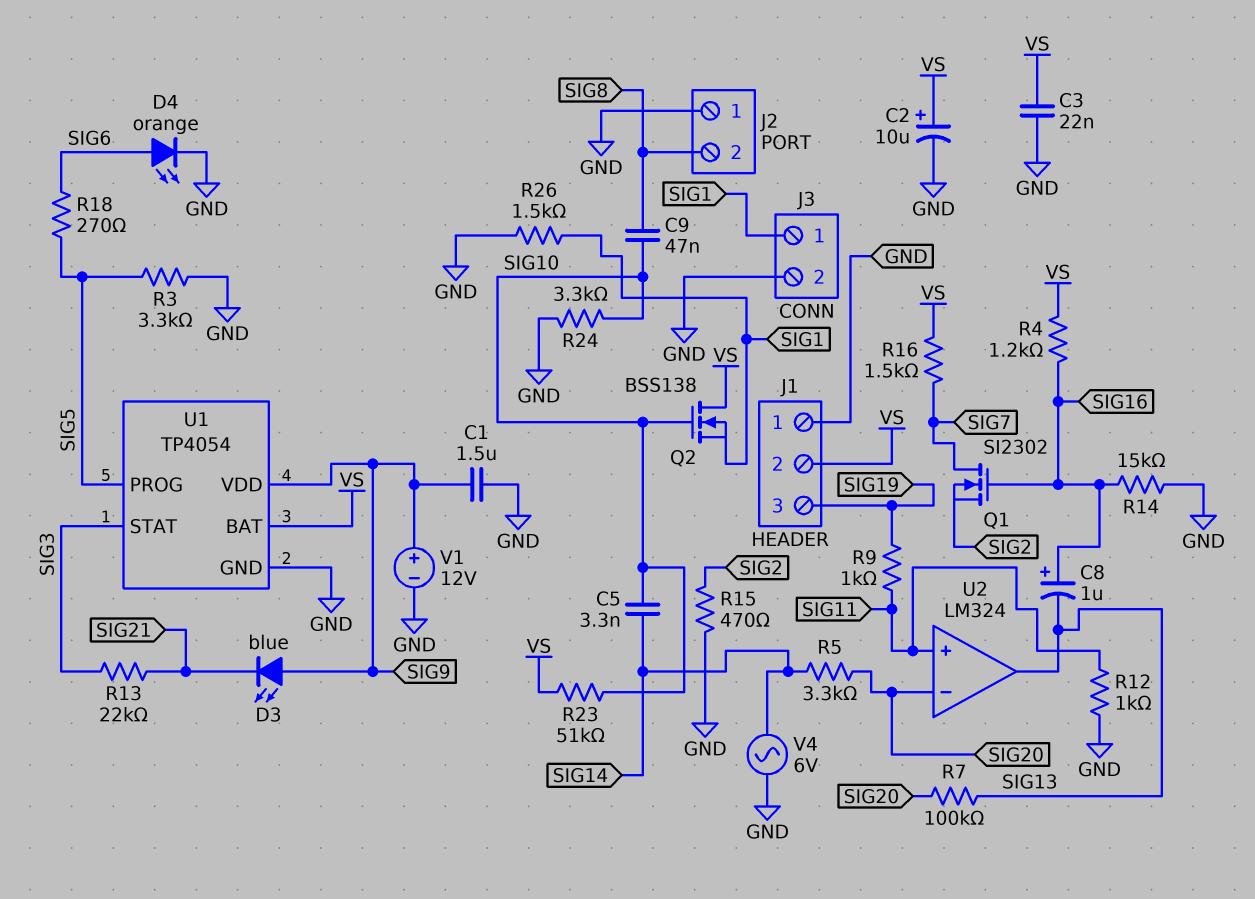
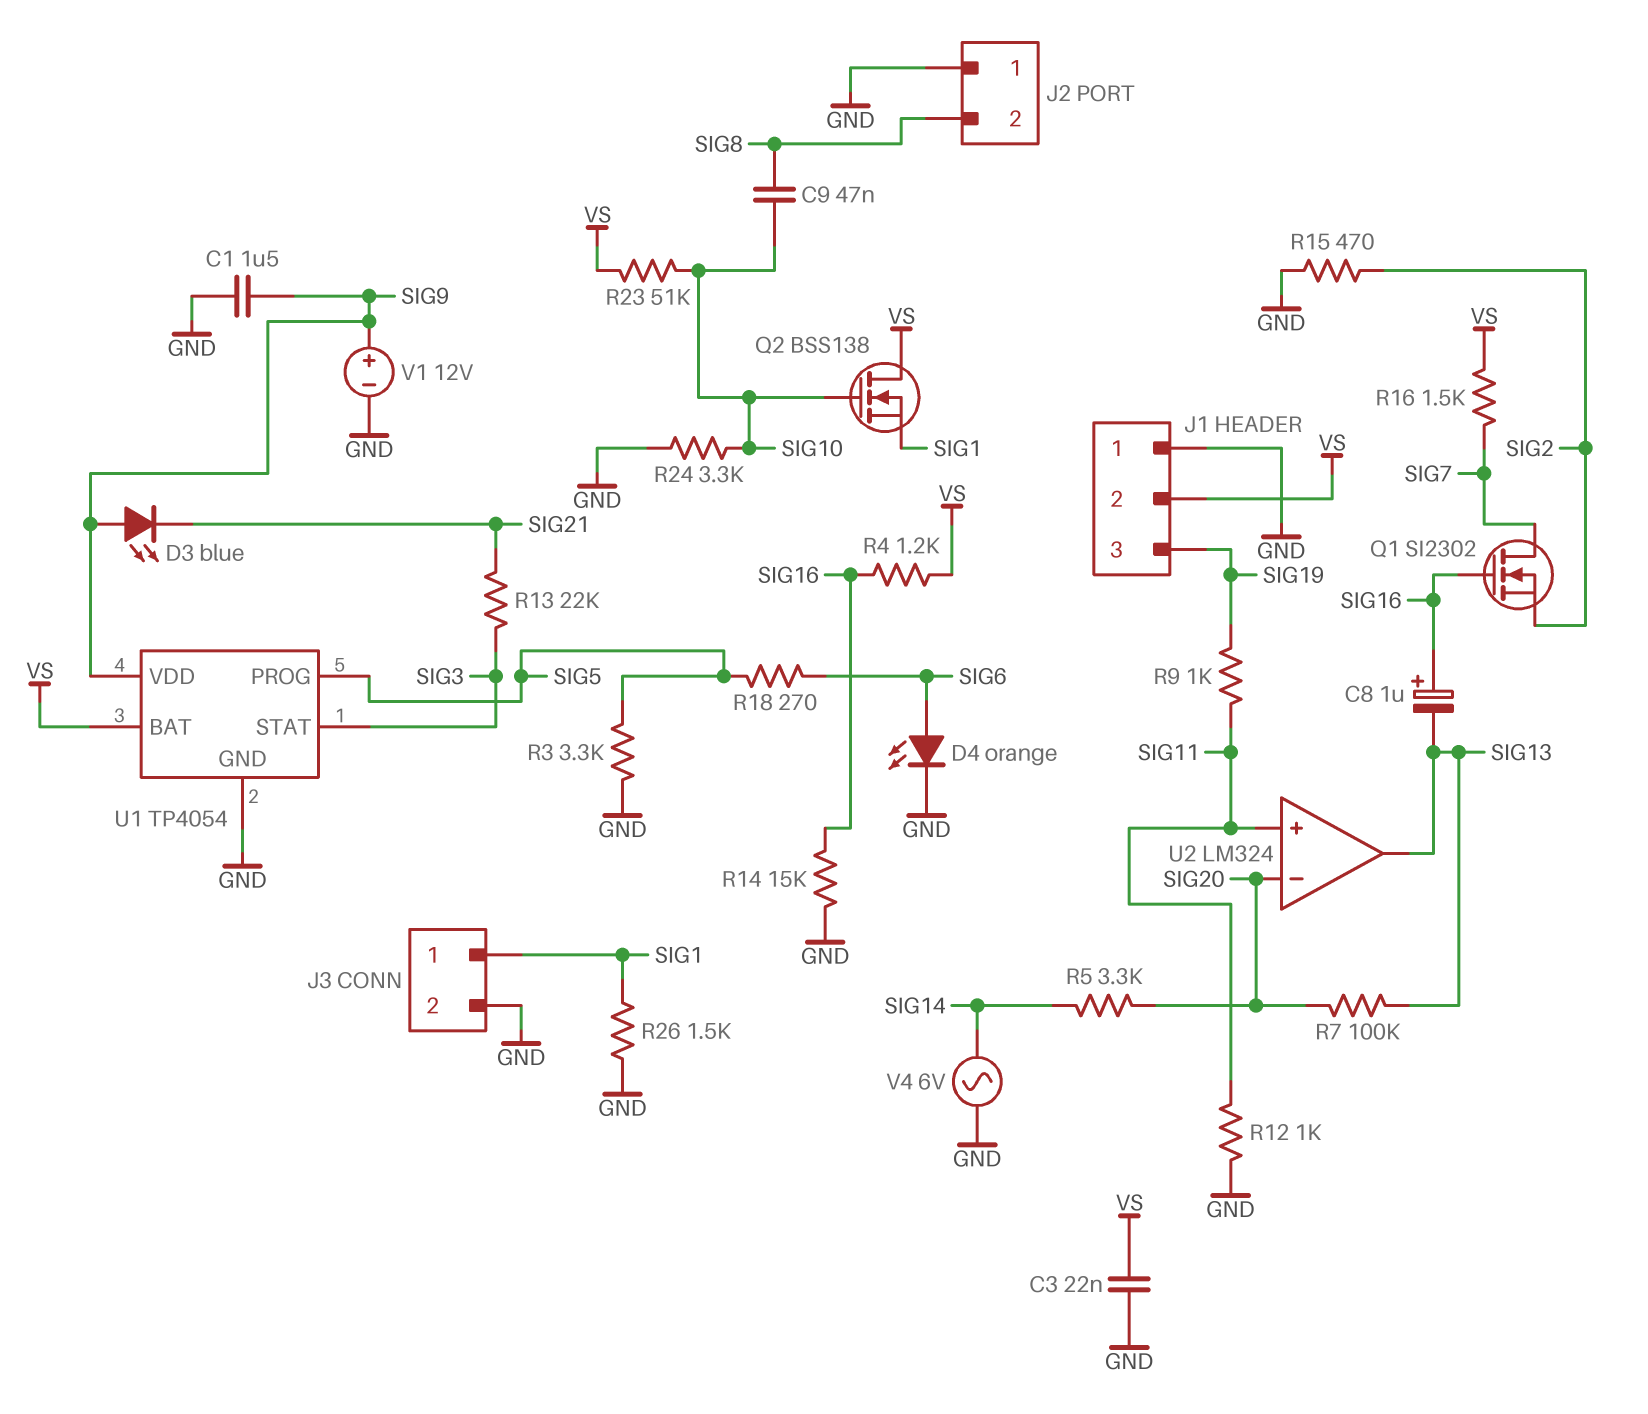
C2: 10uF (plus VS, minus GND) -> none
C5: 3.3nF (SIG10, SIG14) -> none

